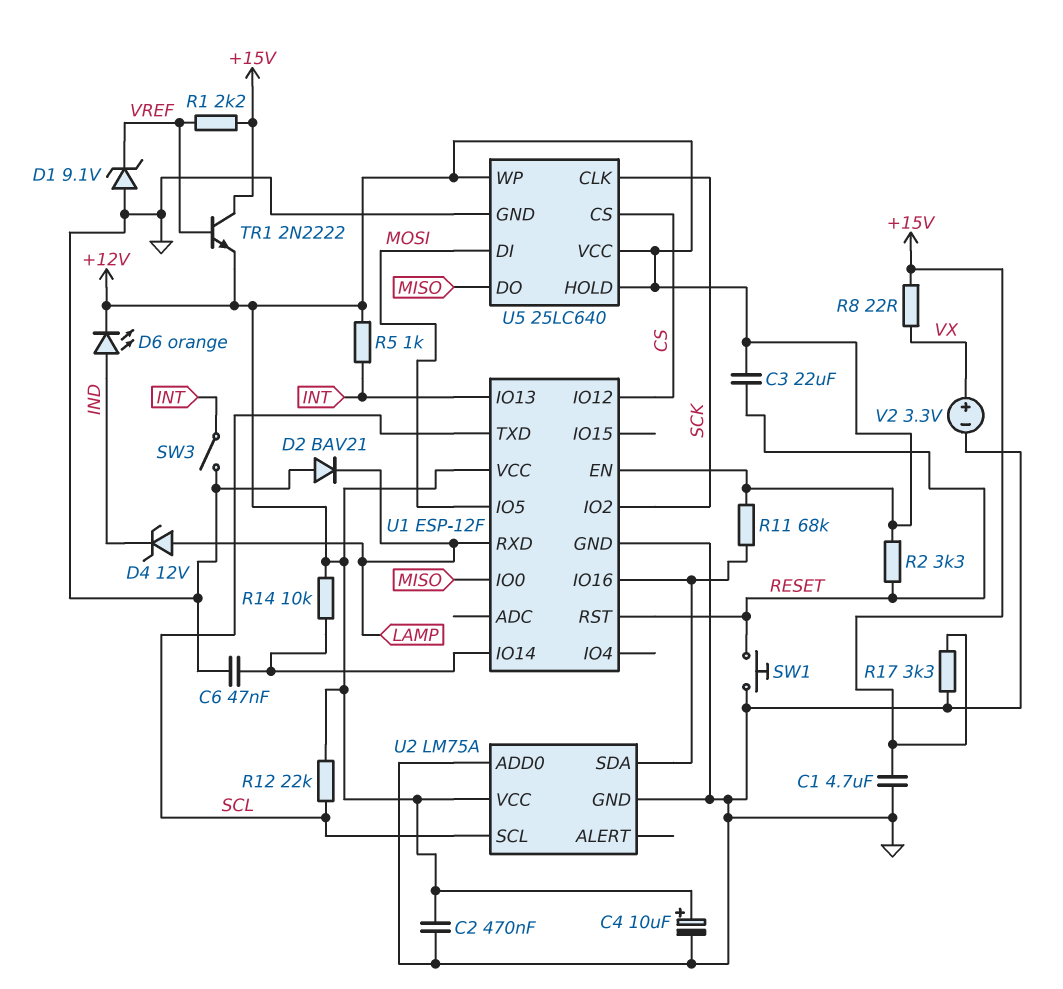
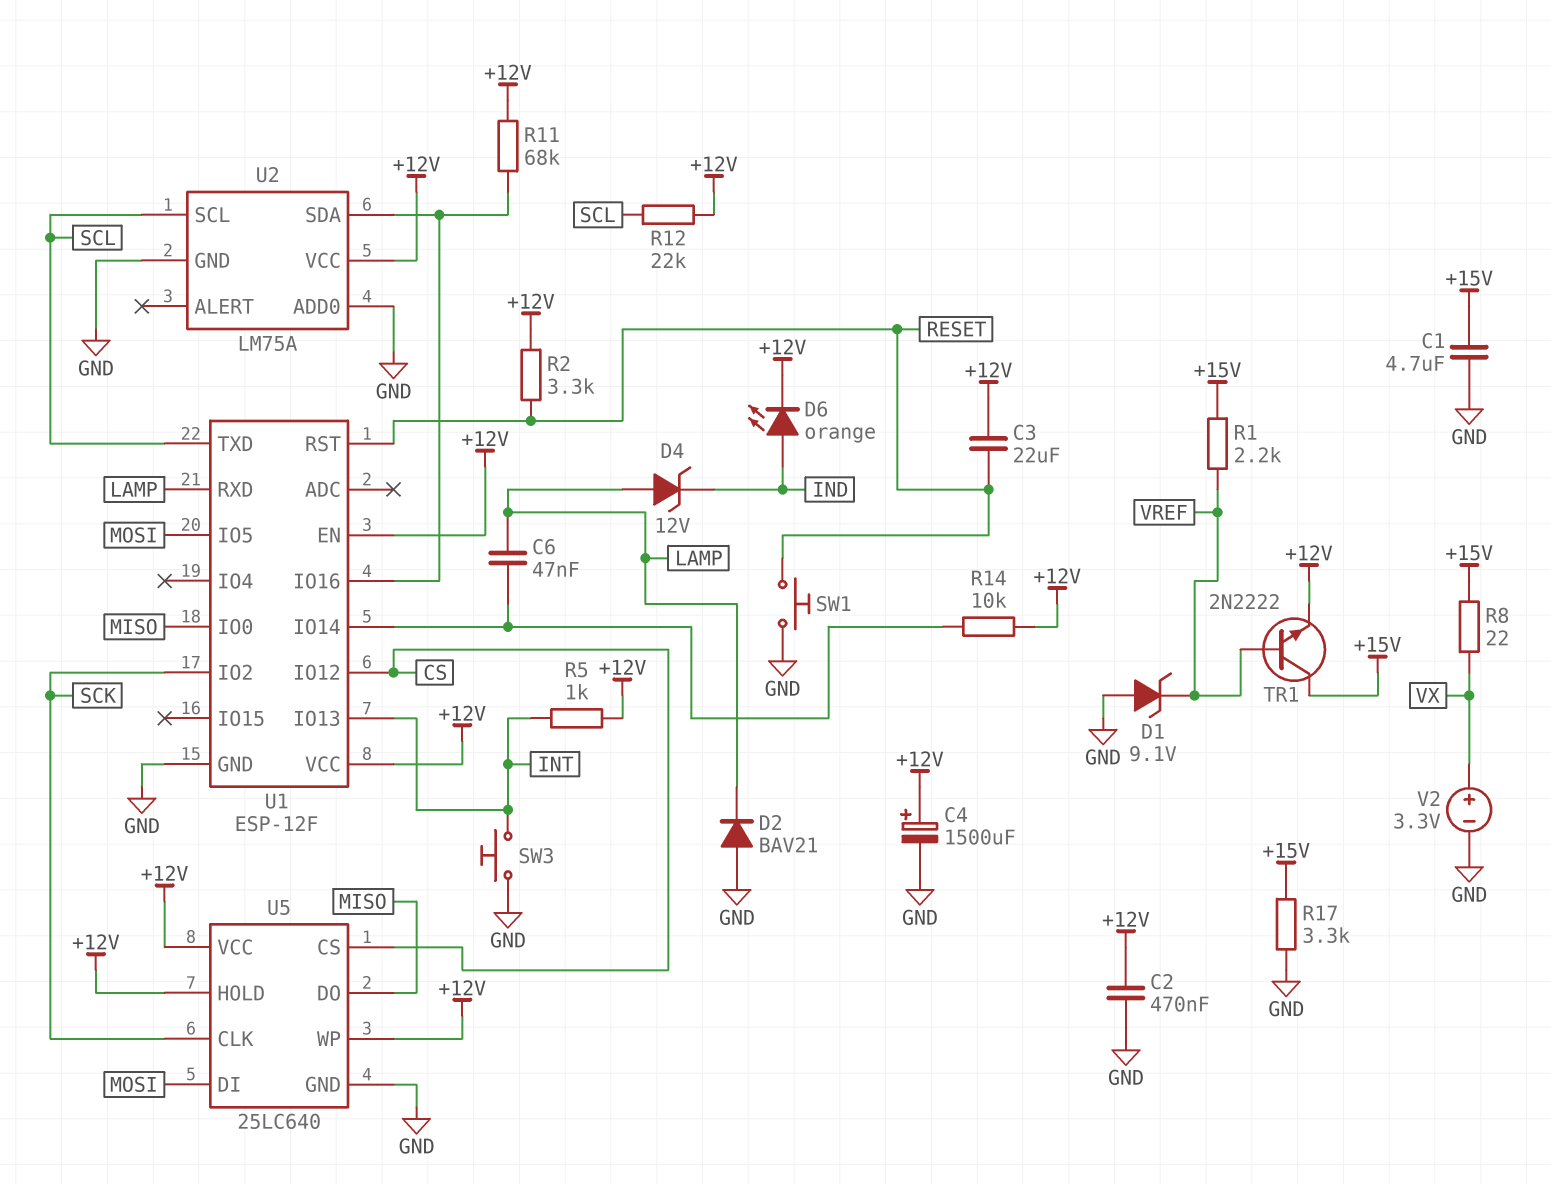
C4: 10uF (plus +12V, minus GND) -> 1500uF (plus +12V, minus GND)
C6: 47nF (GND, U1/IO14) -> 47nF (LAMP, U1/IO14)
SW3: switch (GND, INT) -> button (GND, INT)

